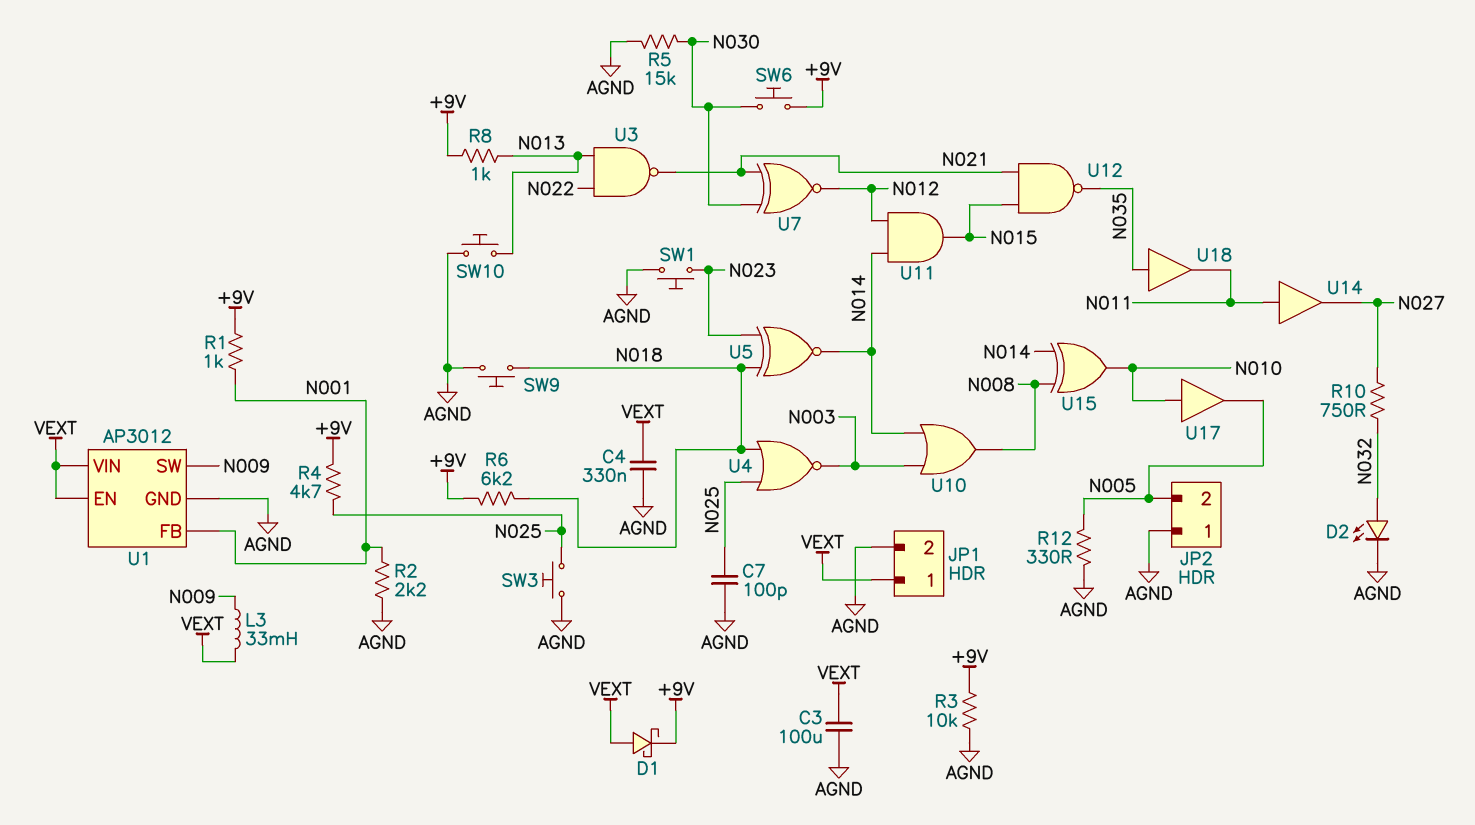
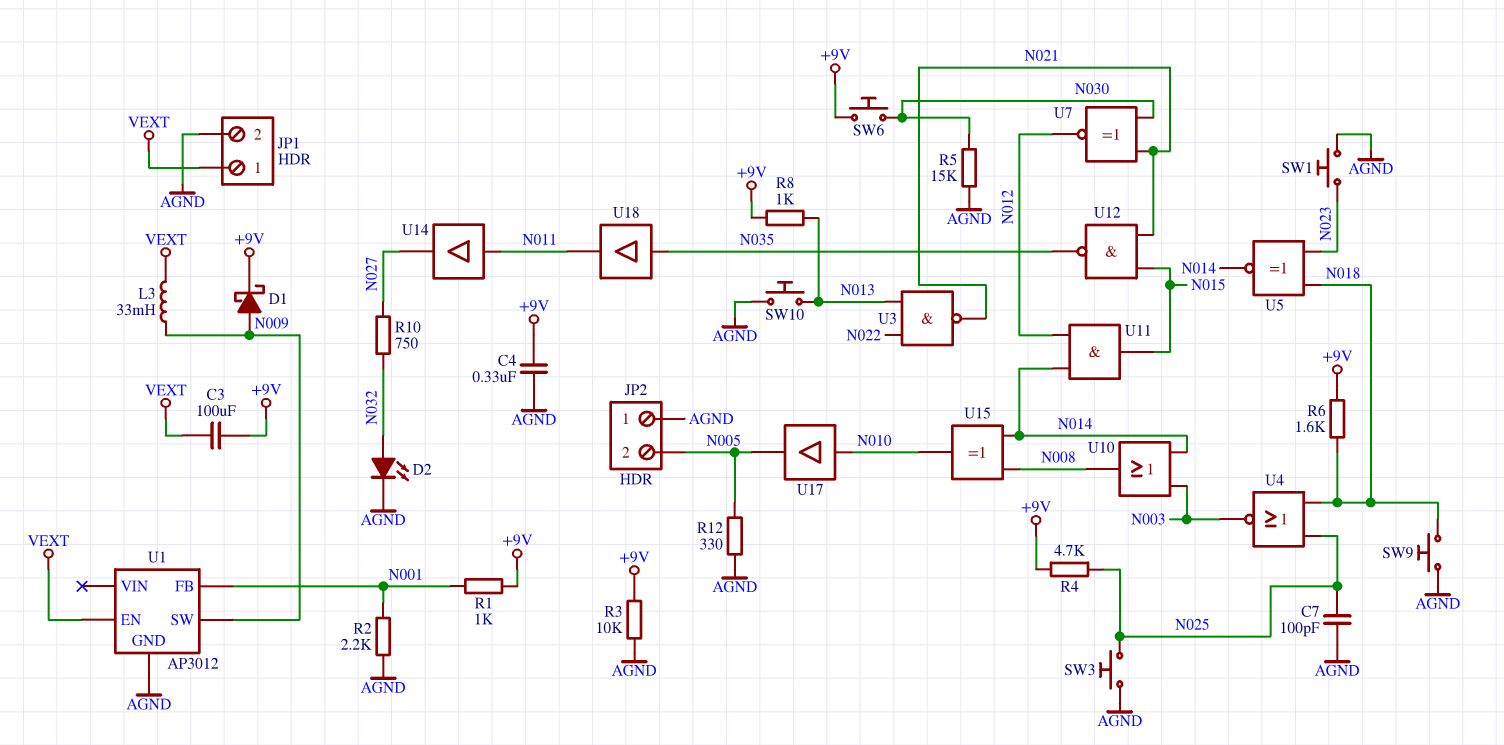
C3: 100uF (AGND, VEXT) -> 100uF (+9V, VEXT)
C4: 330nF (AGND, VEXT) -> 330nF (+9V, AGND)
D1: schottky (A VEXT, K +9V) -> schottky (A N009, K +9V)
R6: 6.2k (+9V, N018) -> 1.6k (+9V, N018)
U1 pin VIN: VEXT -> none

